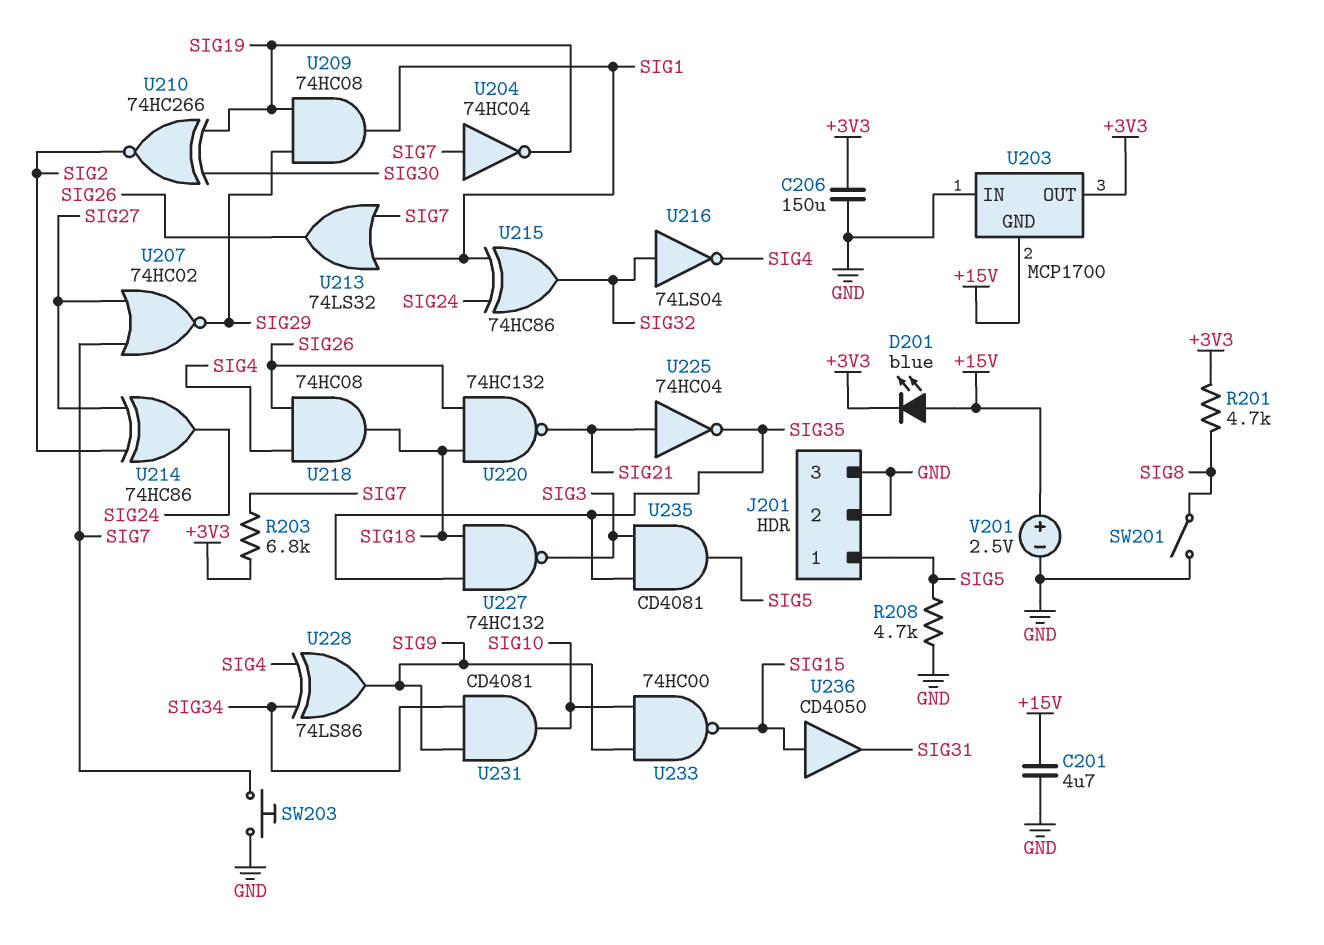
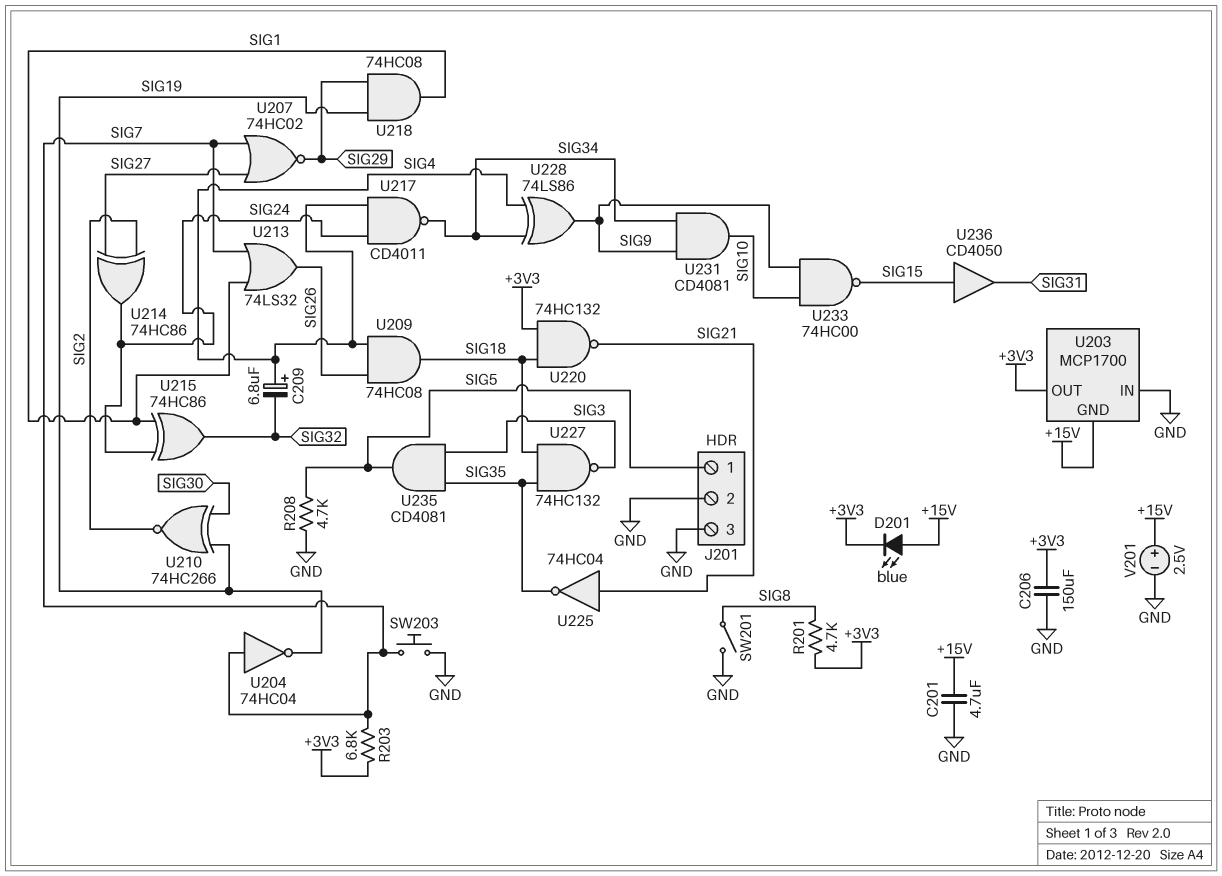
C209: none -> 6.8uF (plus SIG4, minus SIG32)
U209: AND 74HC08 (in SIG19, in SIG29, out SIG1) -> AND 74HC08 (in SIG4, in SIG26, out SIG18)
U216: NOT 74LS04 (in SIG32, out SIG4) -> none
U217: none -> NAND CD4011 (in SIG4, in SIG24, out SIG34)
U218: AND 74HC08 (in SIG4, in SIG26, out SIG18) -> AND 74HC08 (in SIG19, in SIG29, out SIG1)
U220: NAND 74HC132 (in SIG18, in SIG26, out SIG21) -> NAND 74HC132 (in +3V3, in SIG18, out SIG21)

